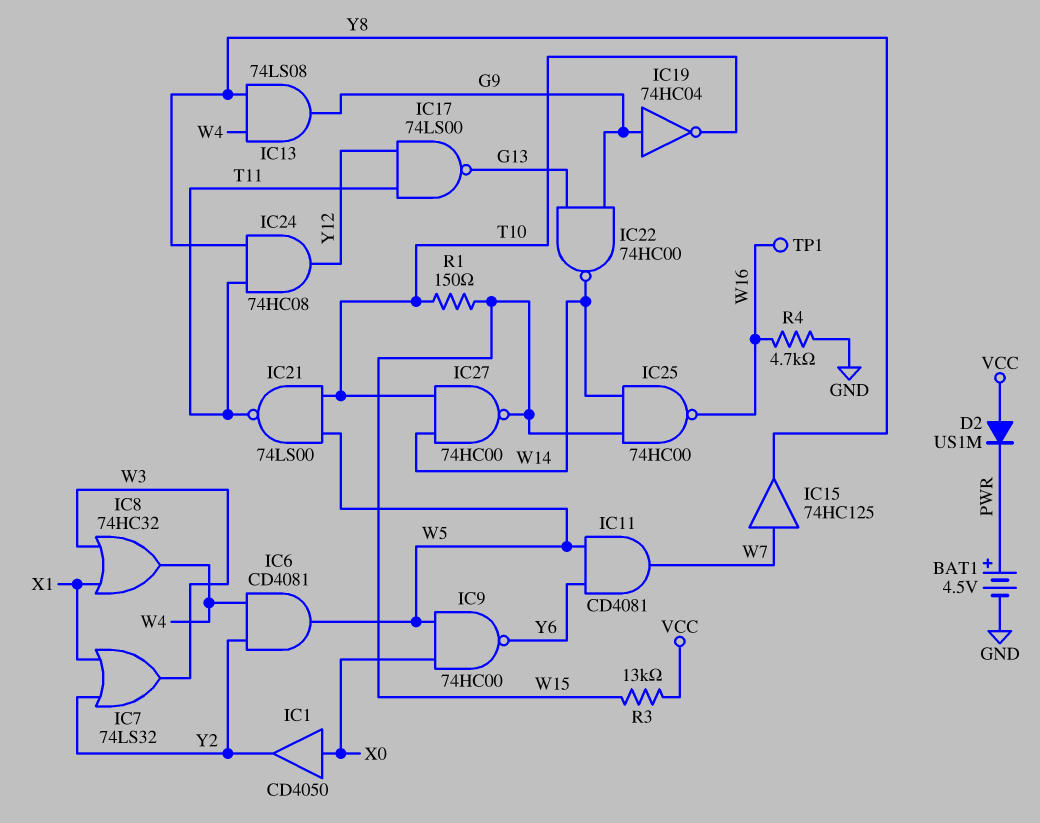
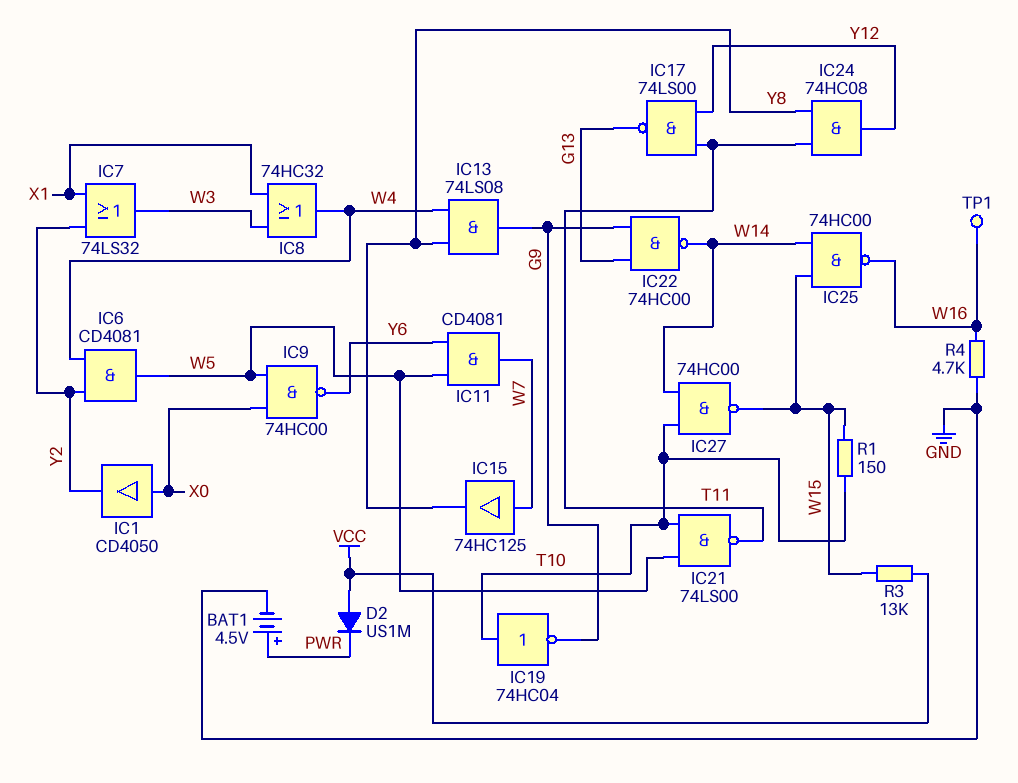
IC19: NOT 74HC04 (in G9, out T10) -> NOT 74HC04 (in T10, out G9)

